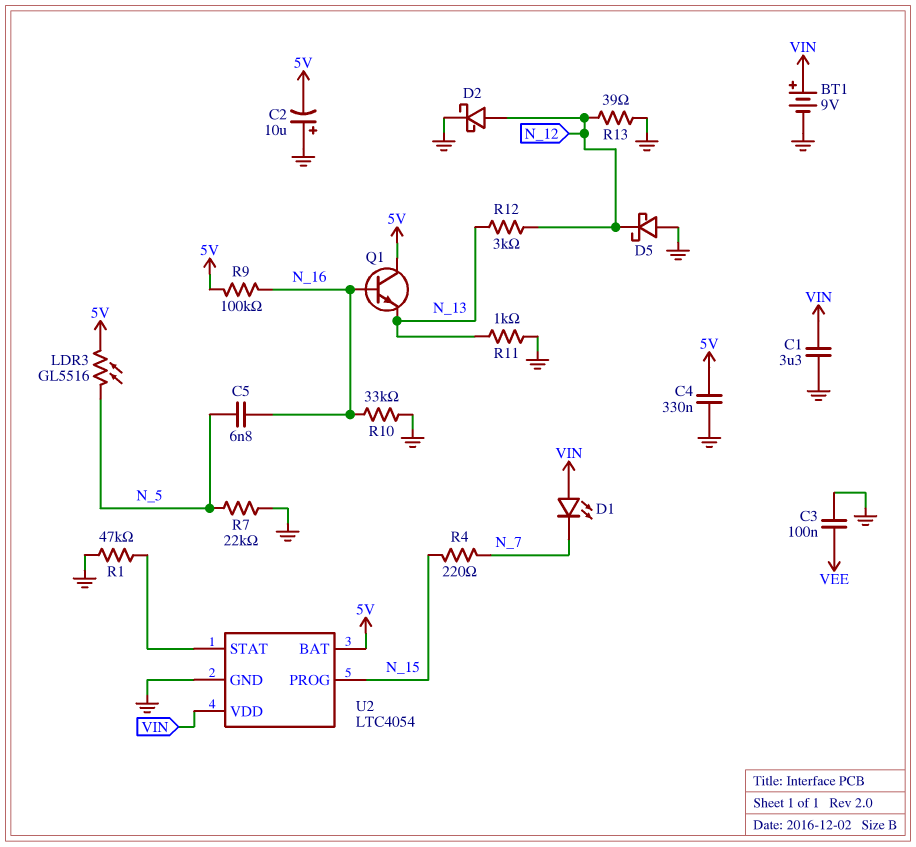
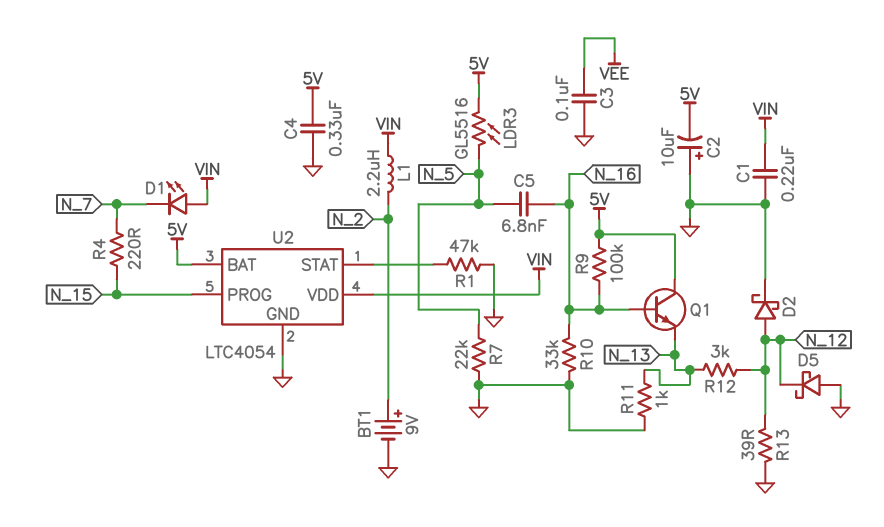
BT1: 9V (plus VIN, minus GND) -> 9V (plus N_2, minus GND)
C1: 3.3uF (GND, VIN) -> 220nF (GND, VIN)
L1: none -> 2.2uH (N_2, VIN)

